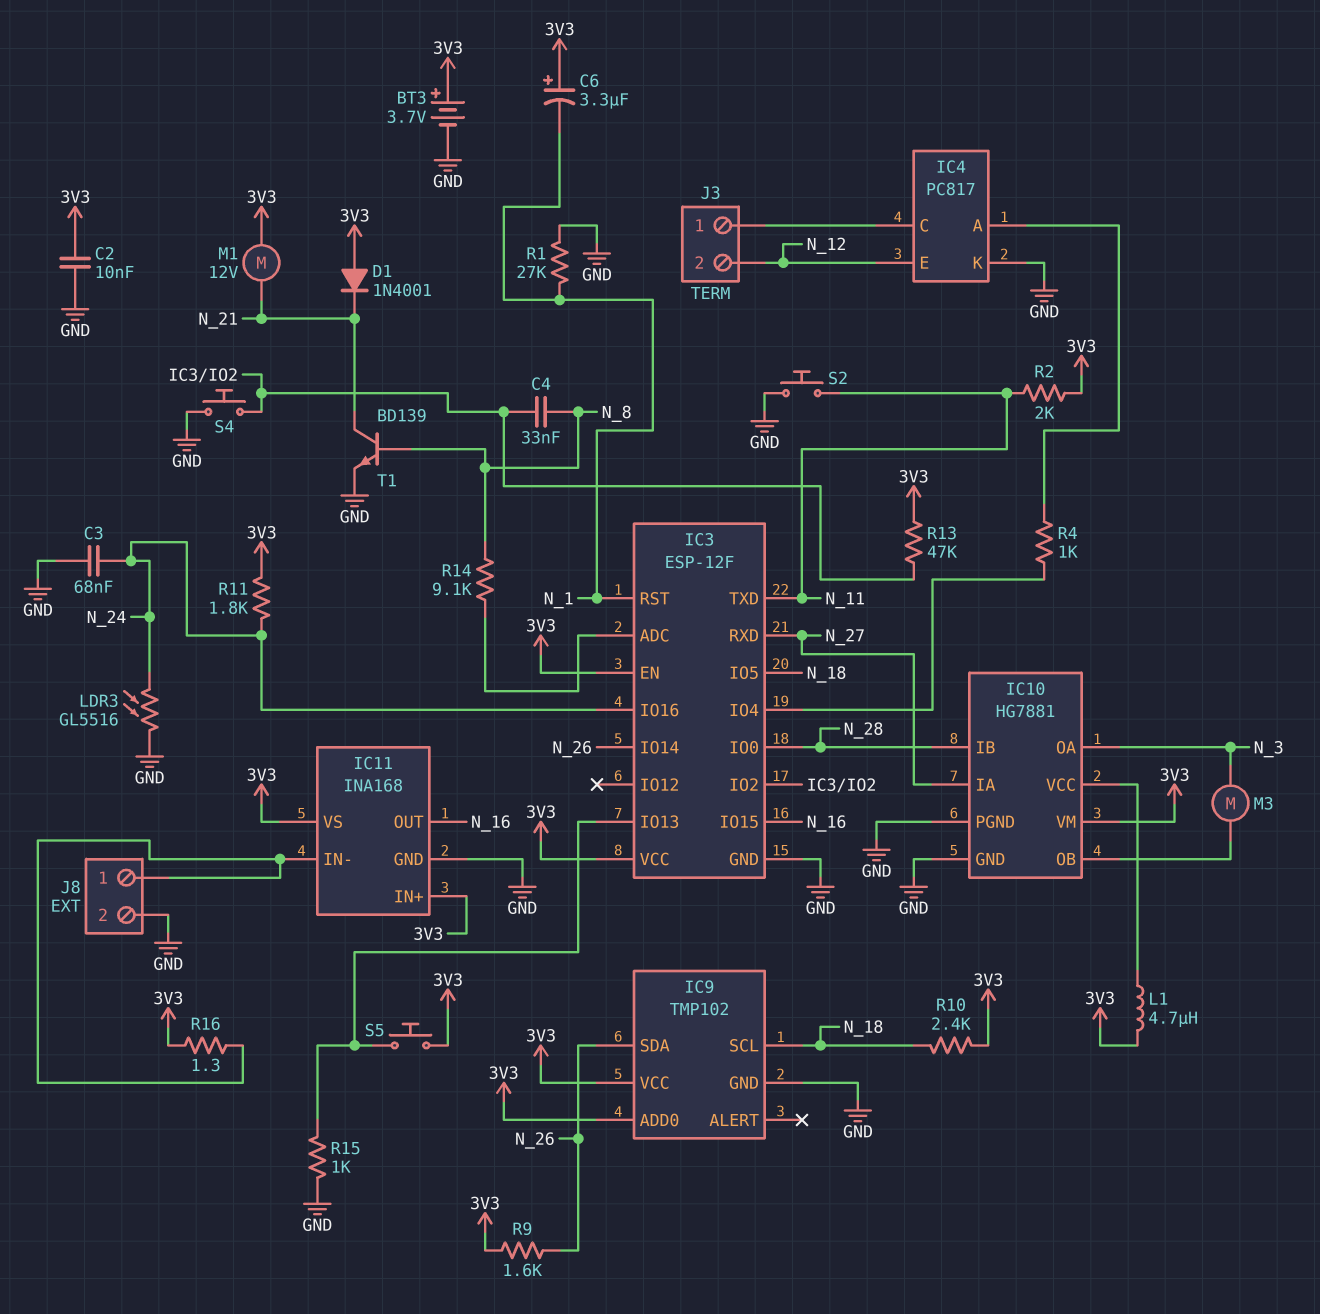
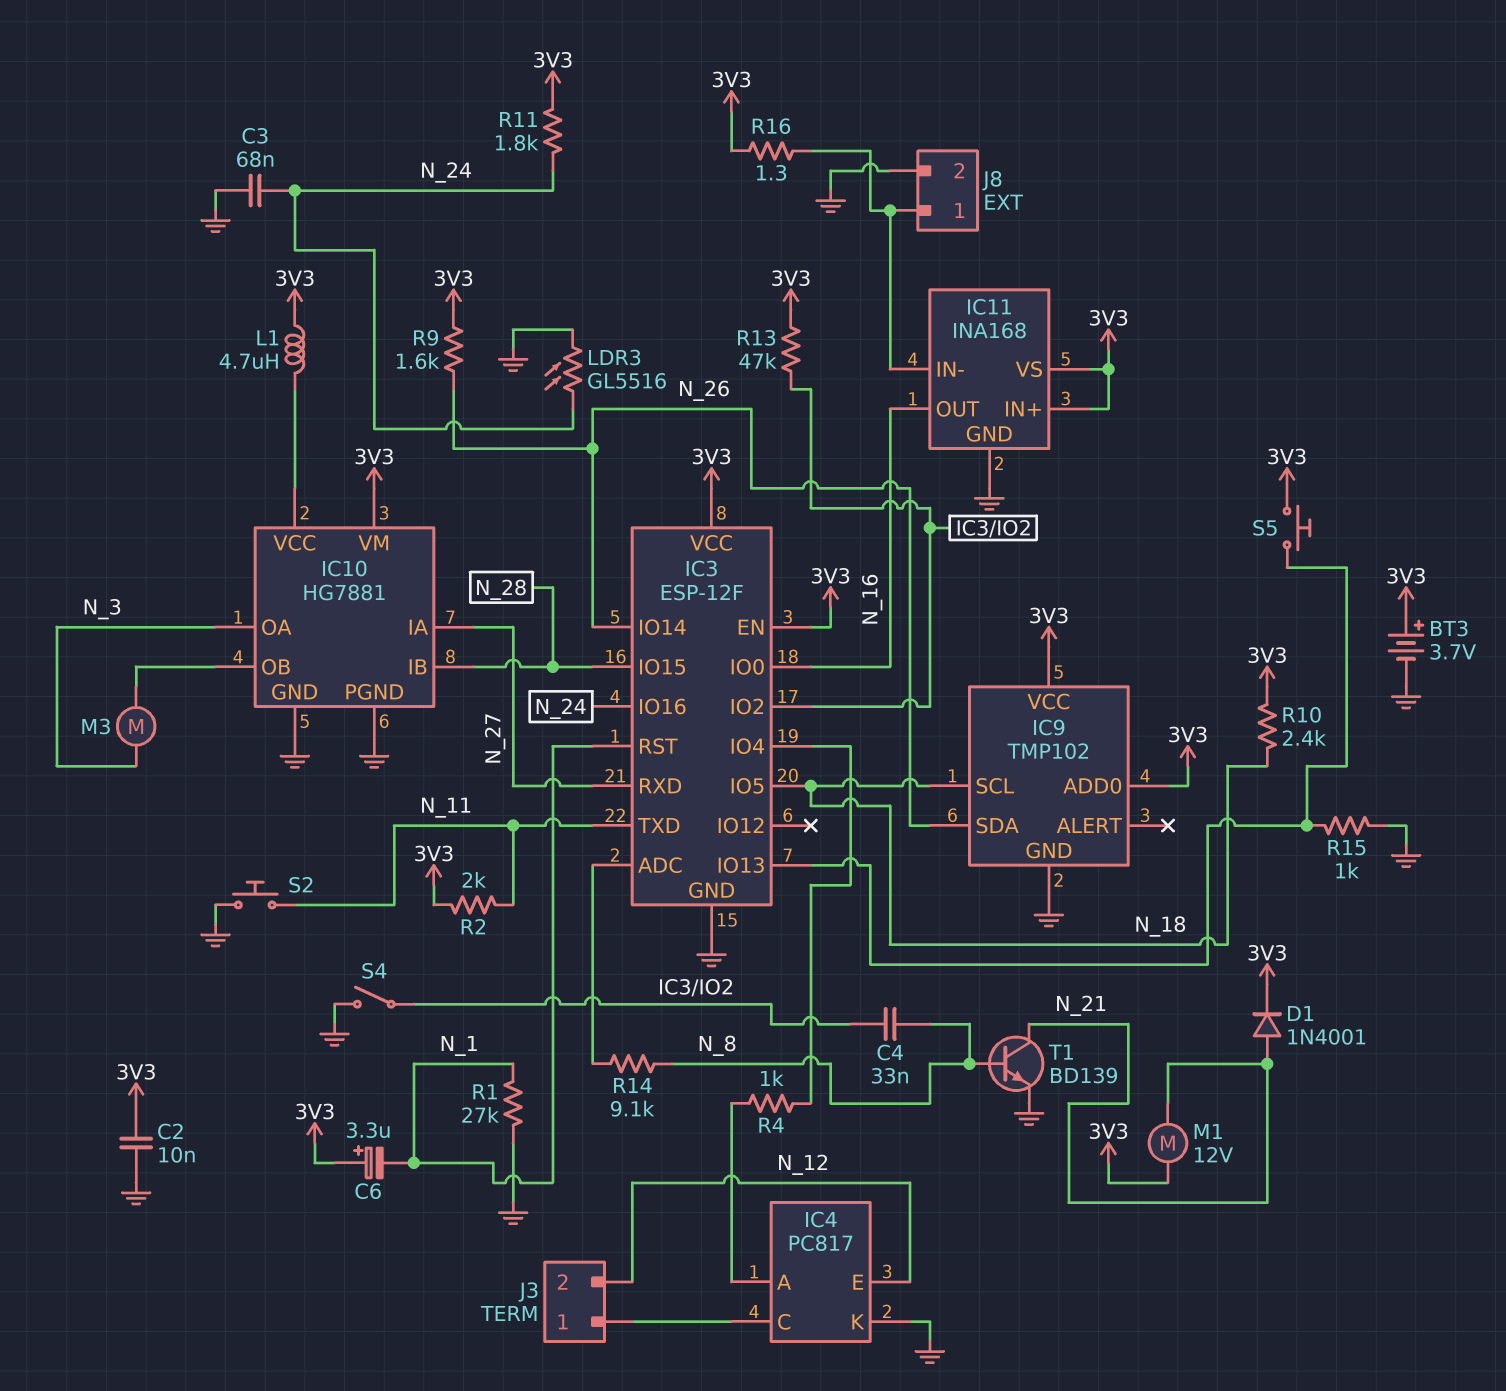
D1: diode 1N4001 (A 3V3, K N_21) -> diode 1N4001 (A N_21, K 3V3)
IC3 pin IO0: N_28 -> N_16
IC3 pin IO15: N_16 -> N_28
S4: button (GND, IC3/IO2) -> switch (GND, IC3/IO2)

